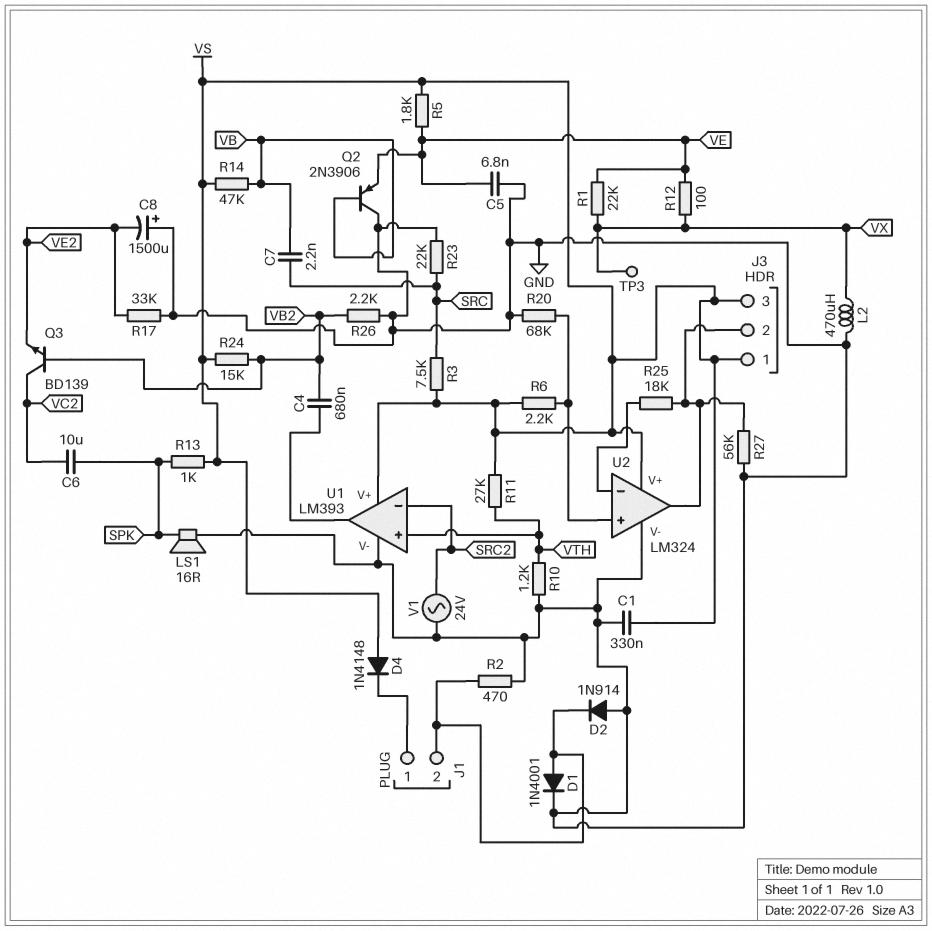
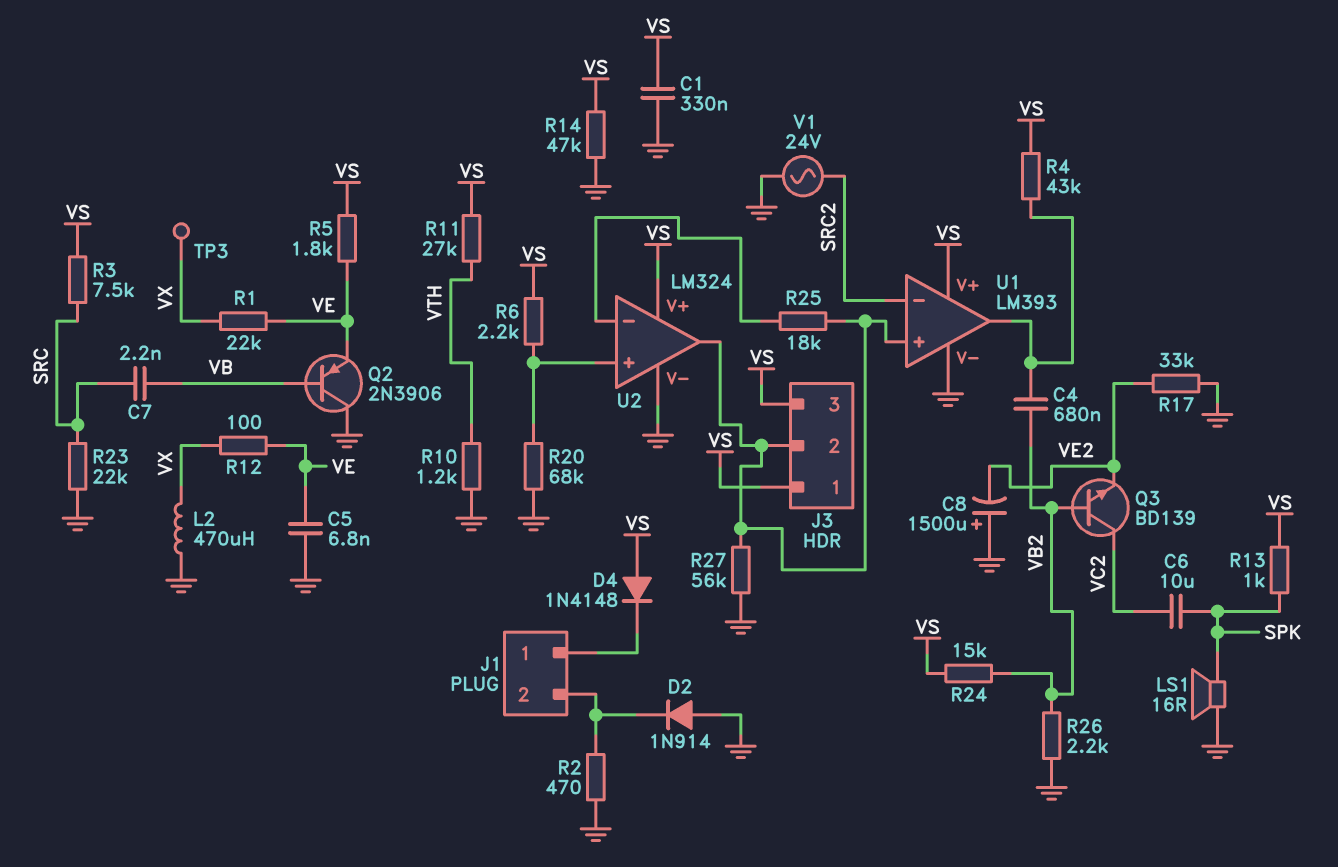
D1: diode 1N4001 (A J1/2, K GND) -> none
R4: none -> 43k (U1/out, VS)
R14: 47k (VB, VS) -> 47k (GND, VS)
U1 pin in+: VTH -> J3/2

